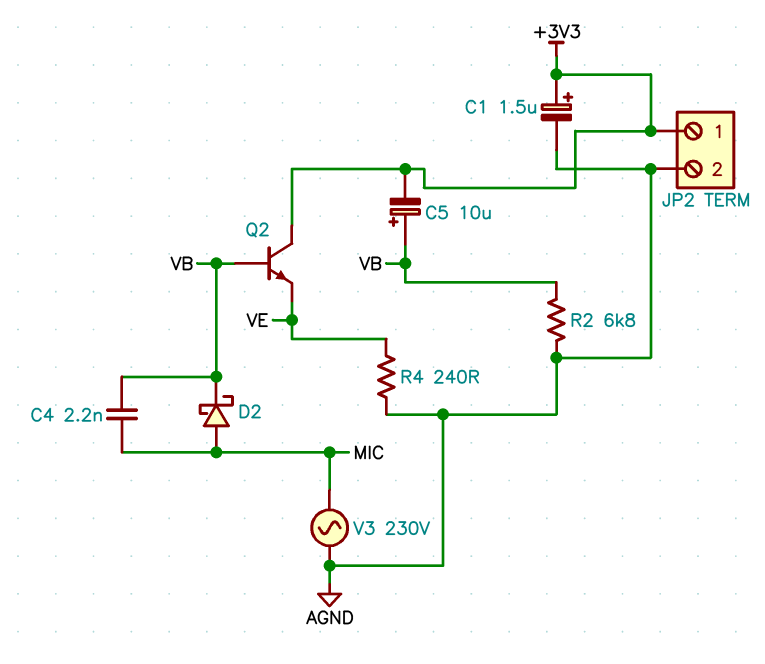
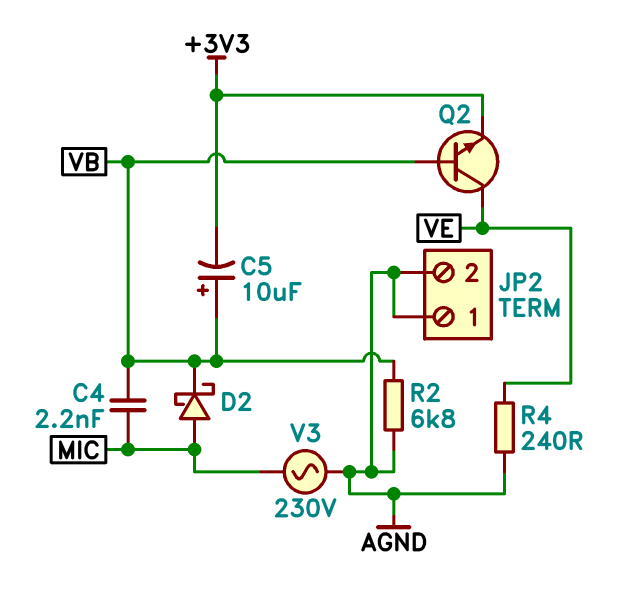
C1: 1.5uF (plus +3V3, minus AGND) -> none
JP2 pin 1: +3V3 -> AGND
Q2: NPN (B VB, C +3V3, E VE) -> NPN (B VB, C VE, E +3V3)

